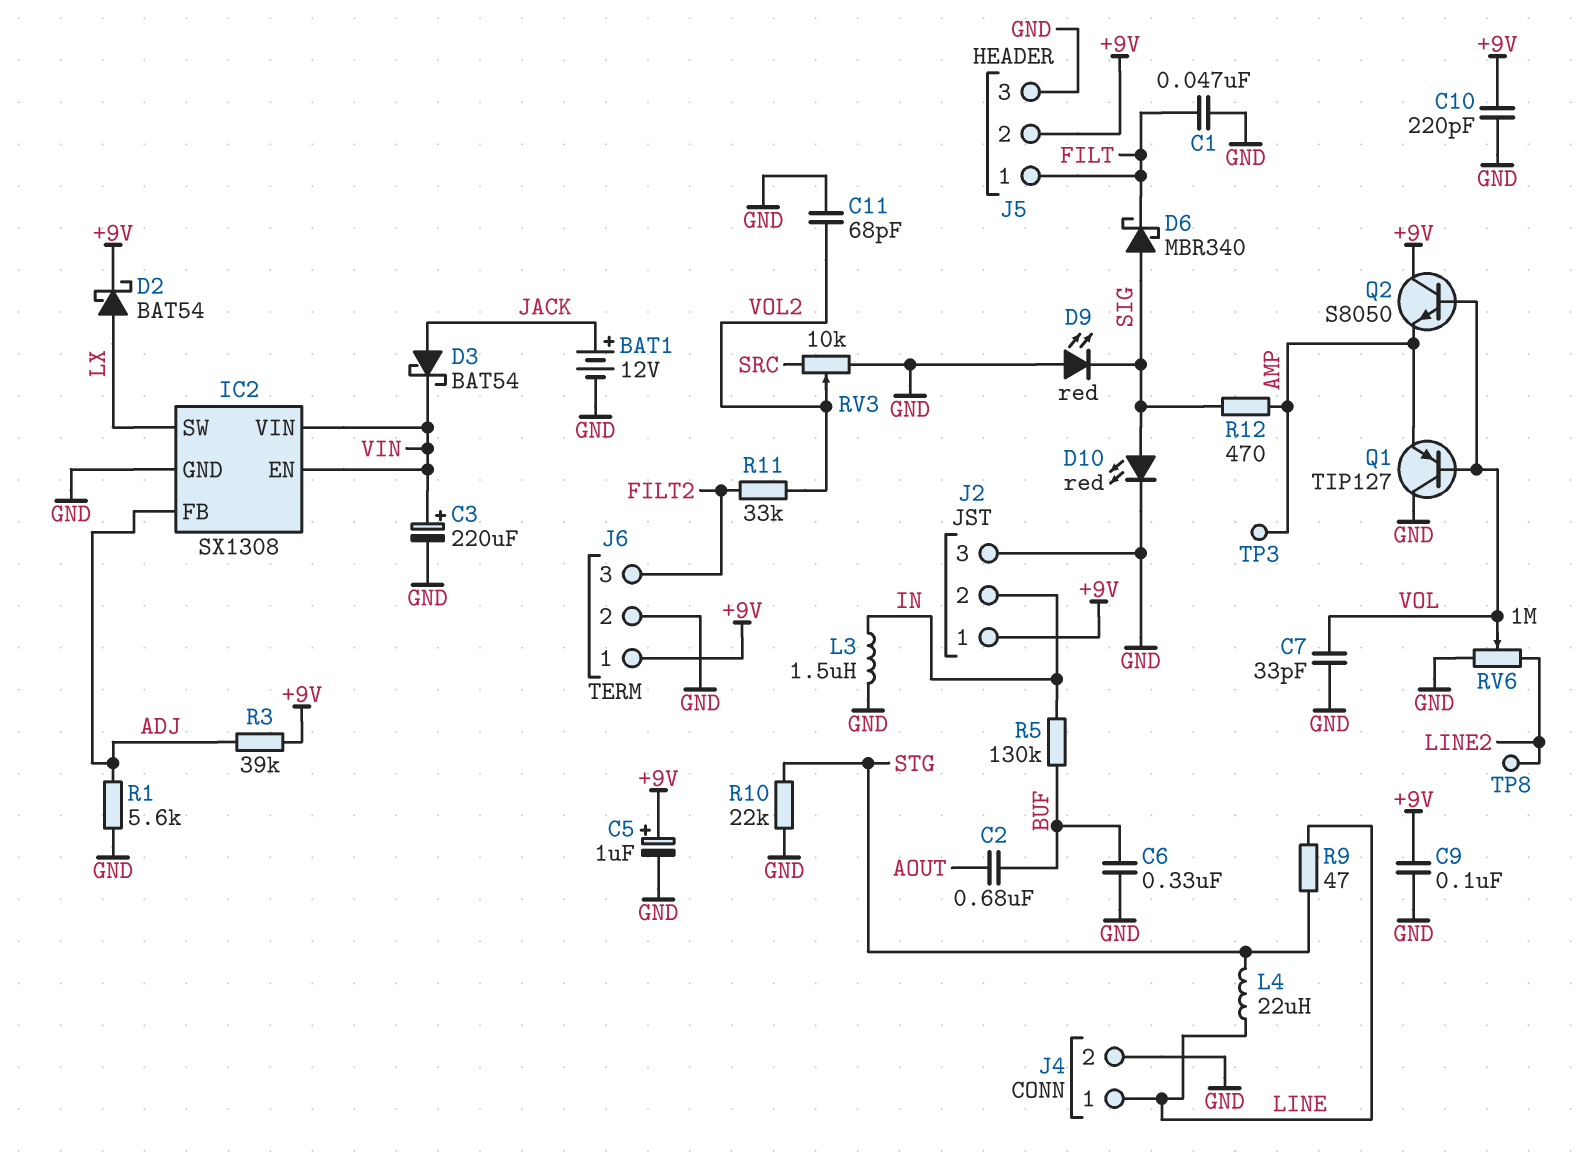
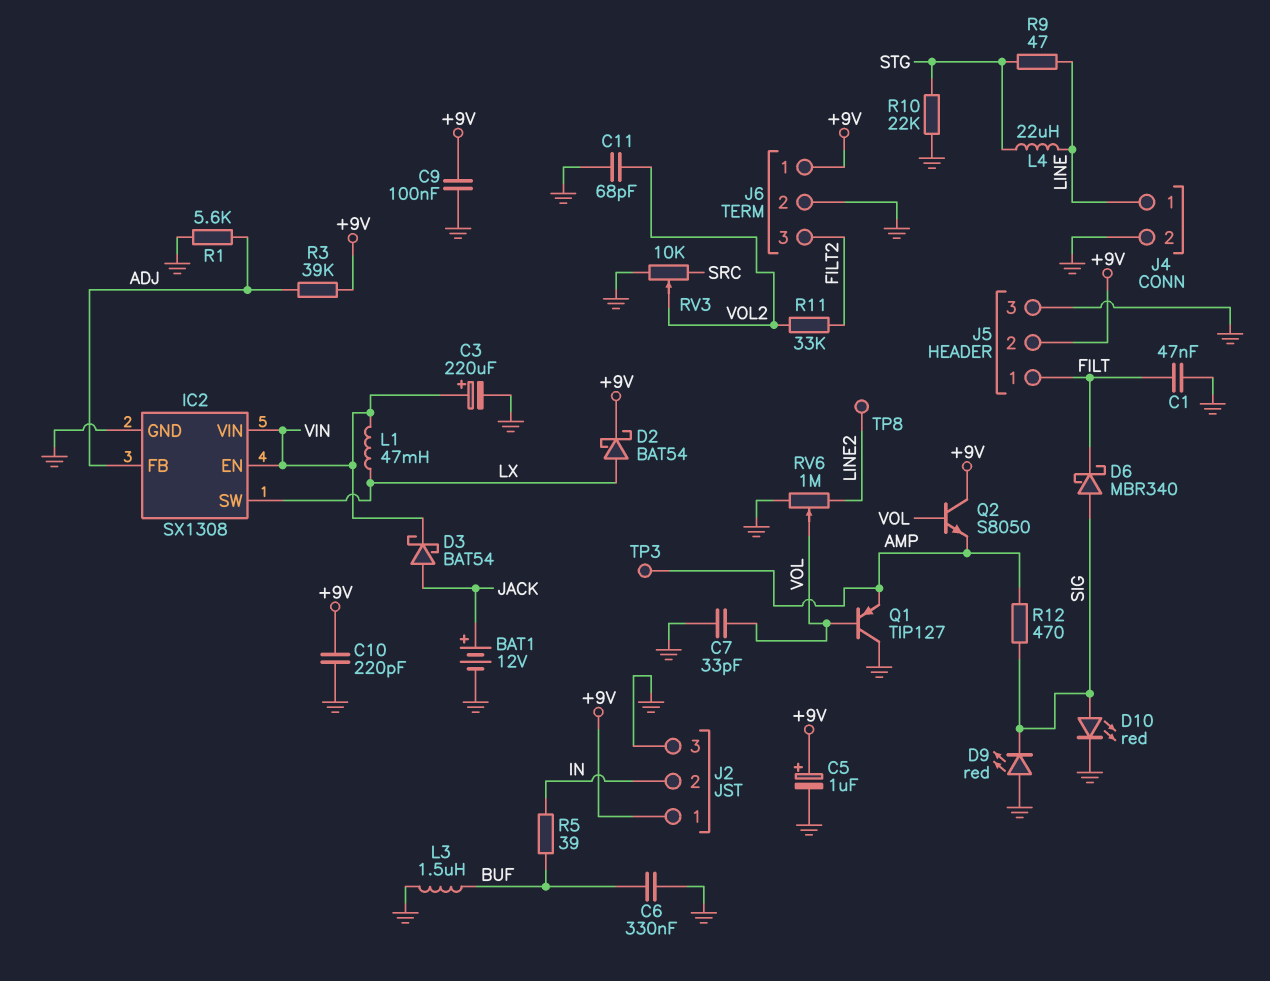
C2: 680nF (AOUT, BUF) -> none
L1: none -> 47mH (LX, VIN)
L3: 1.5uH (GND, IN) -> 1.5uH (BUF, GND)
R5: 130k (BUF, IN) -> 39 (BUF, IN)

